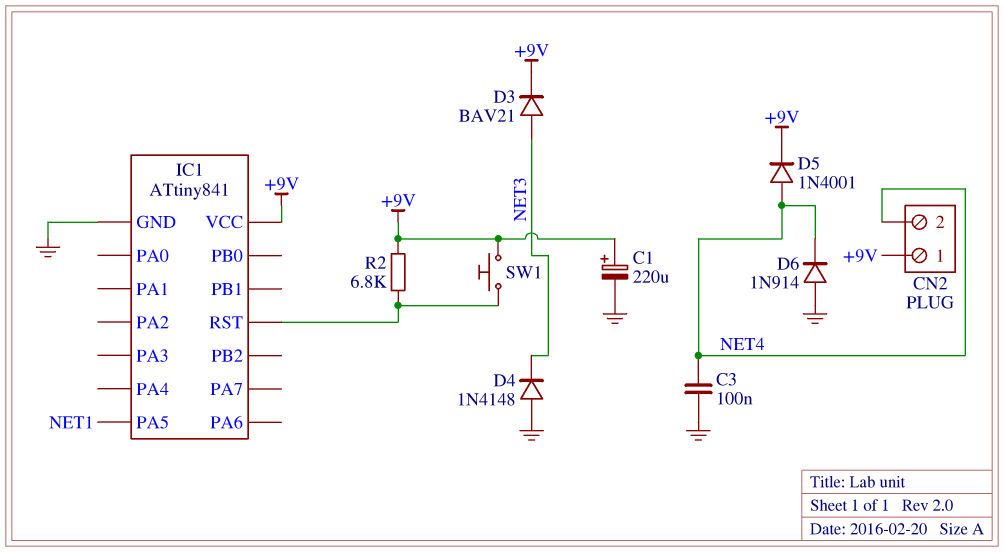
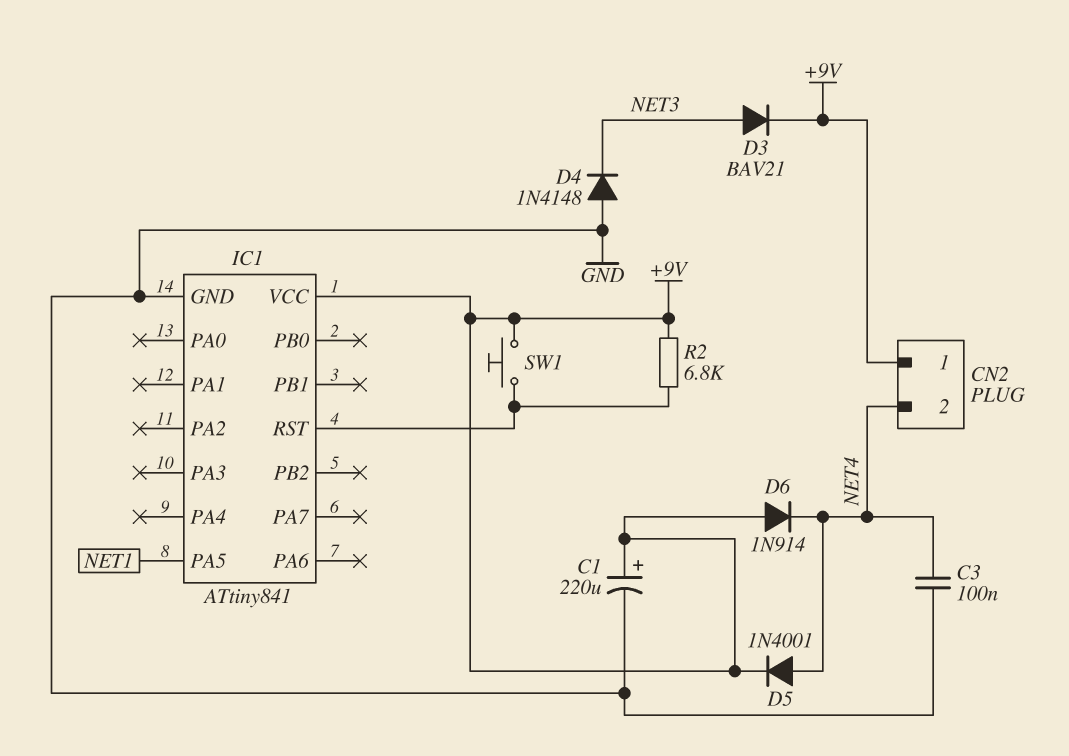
D6: diode 1N914 (A GND, K NET4) -> diode 1N914 (A +9V, K NET4)

